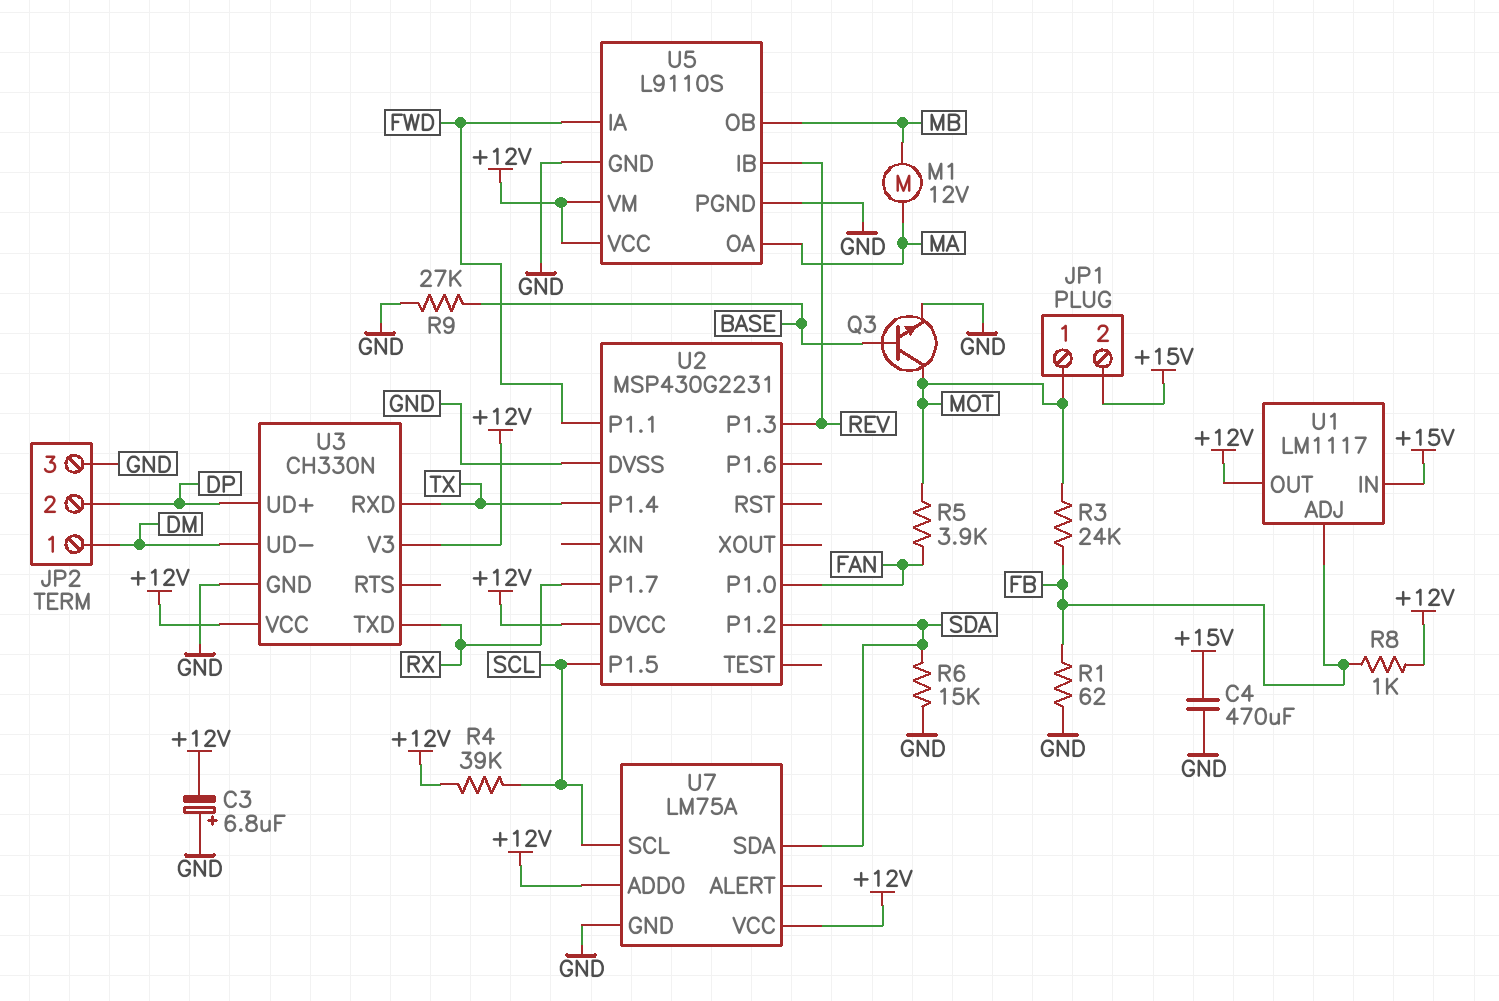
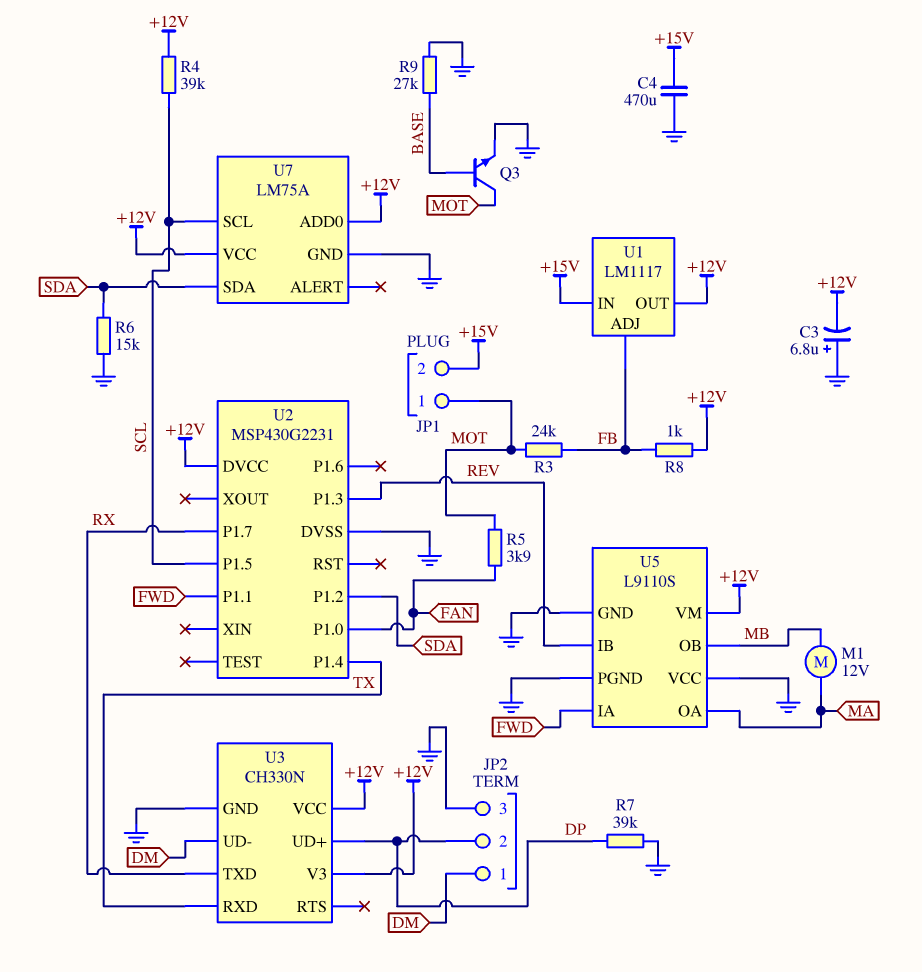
R1: 62 (FB, GND) -> none
R7: none -> 39k (DP, GND)
U5 pin VCC: +12V -> GND

